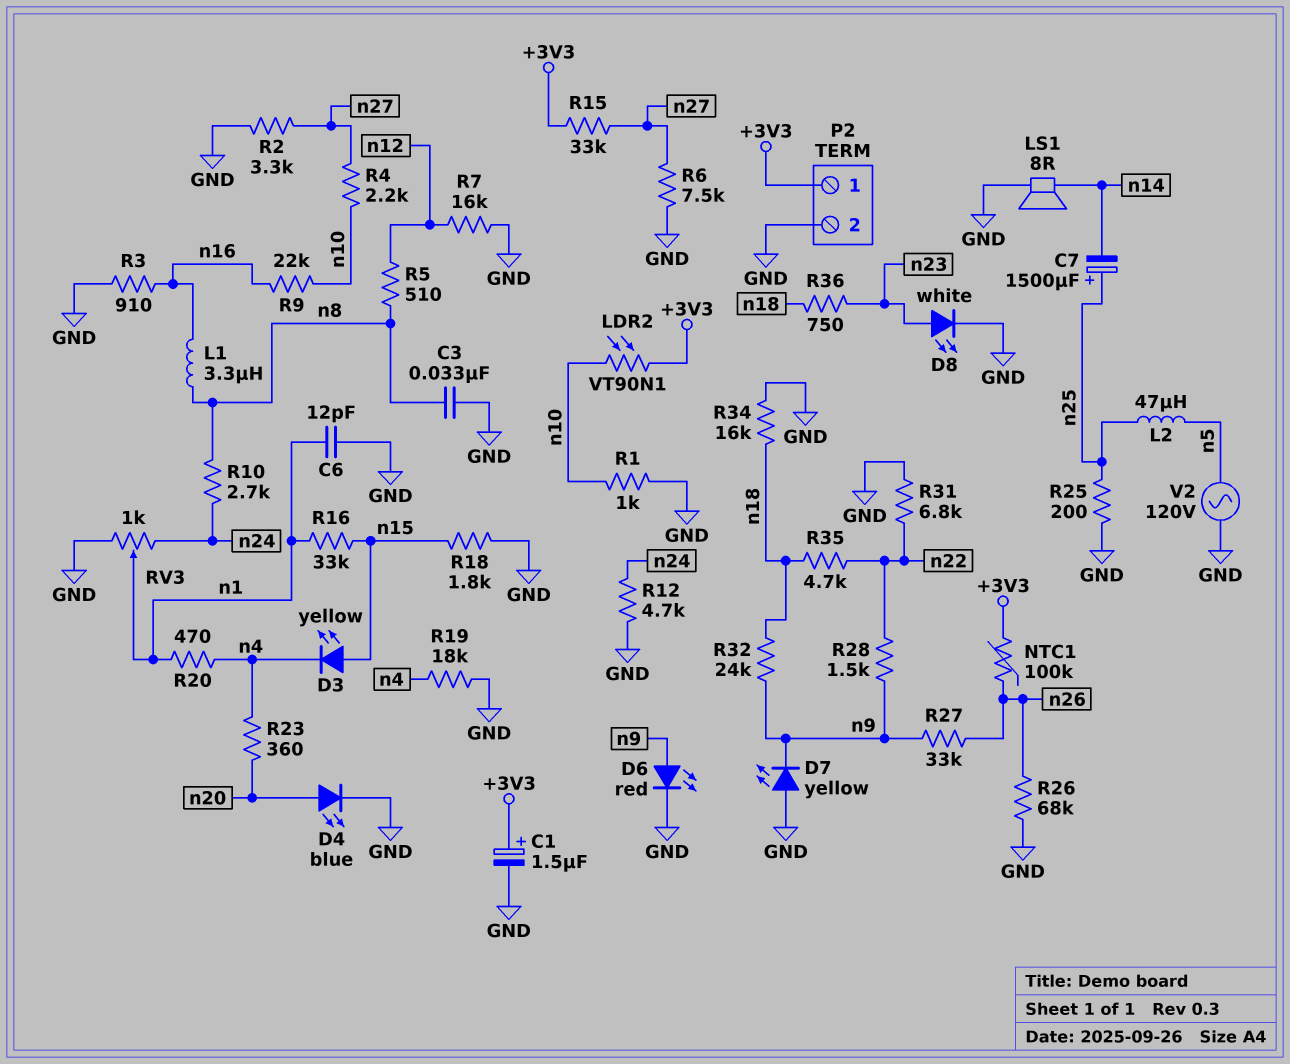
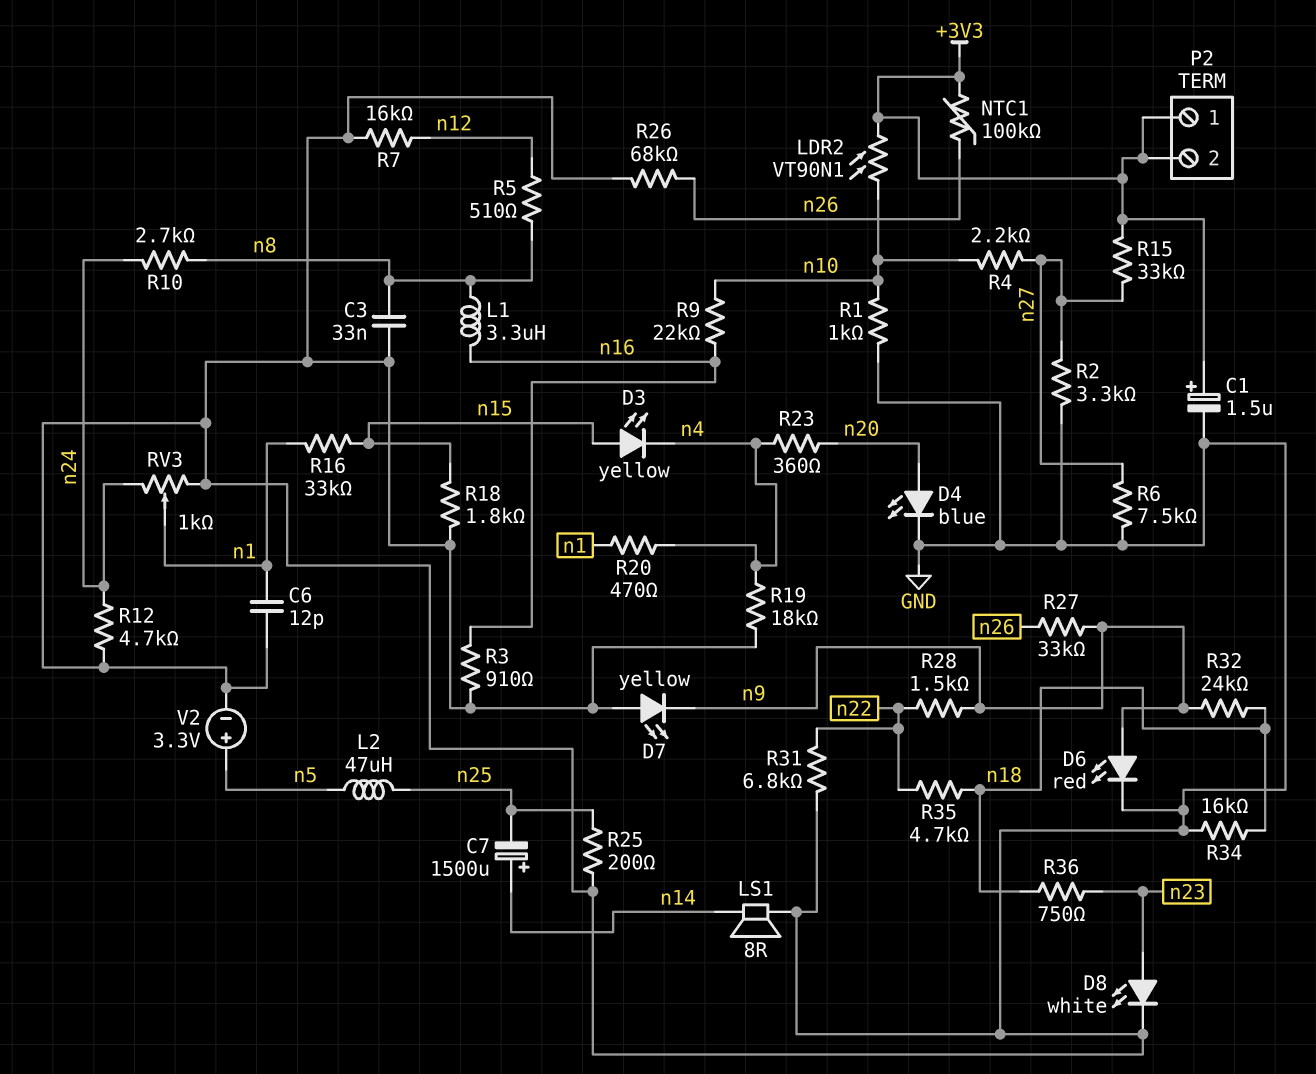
C7: 1500uF (plus n25, minus n14) -> 1500uF (plus n14, minus n25)
P2 pin 2: GND -> +3V3
V2: AC 120V (GND, n5) -> 3.3V (plus n5, minus GND)

